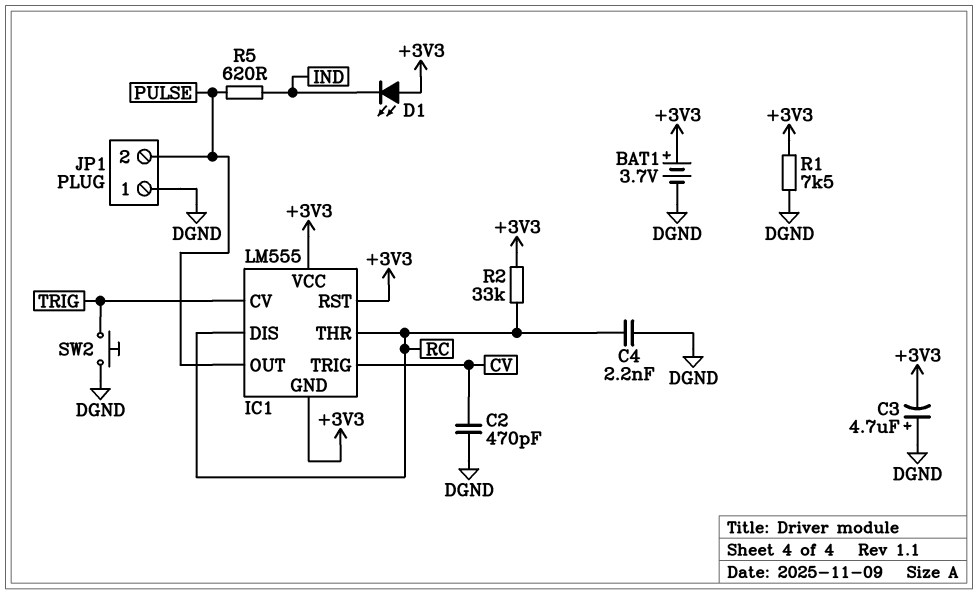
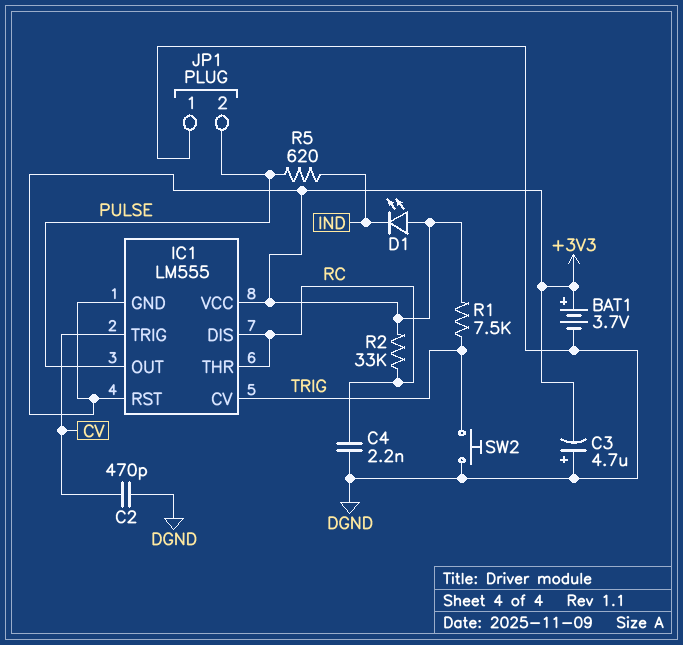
R1: 7.5k (+3V3, DGND) -> 7.5k (+3V3, TRIG)

